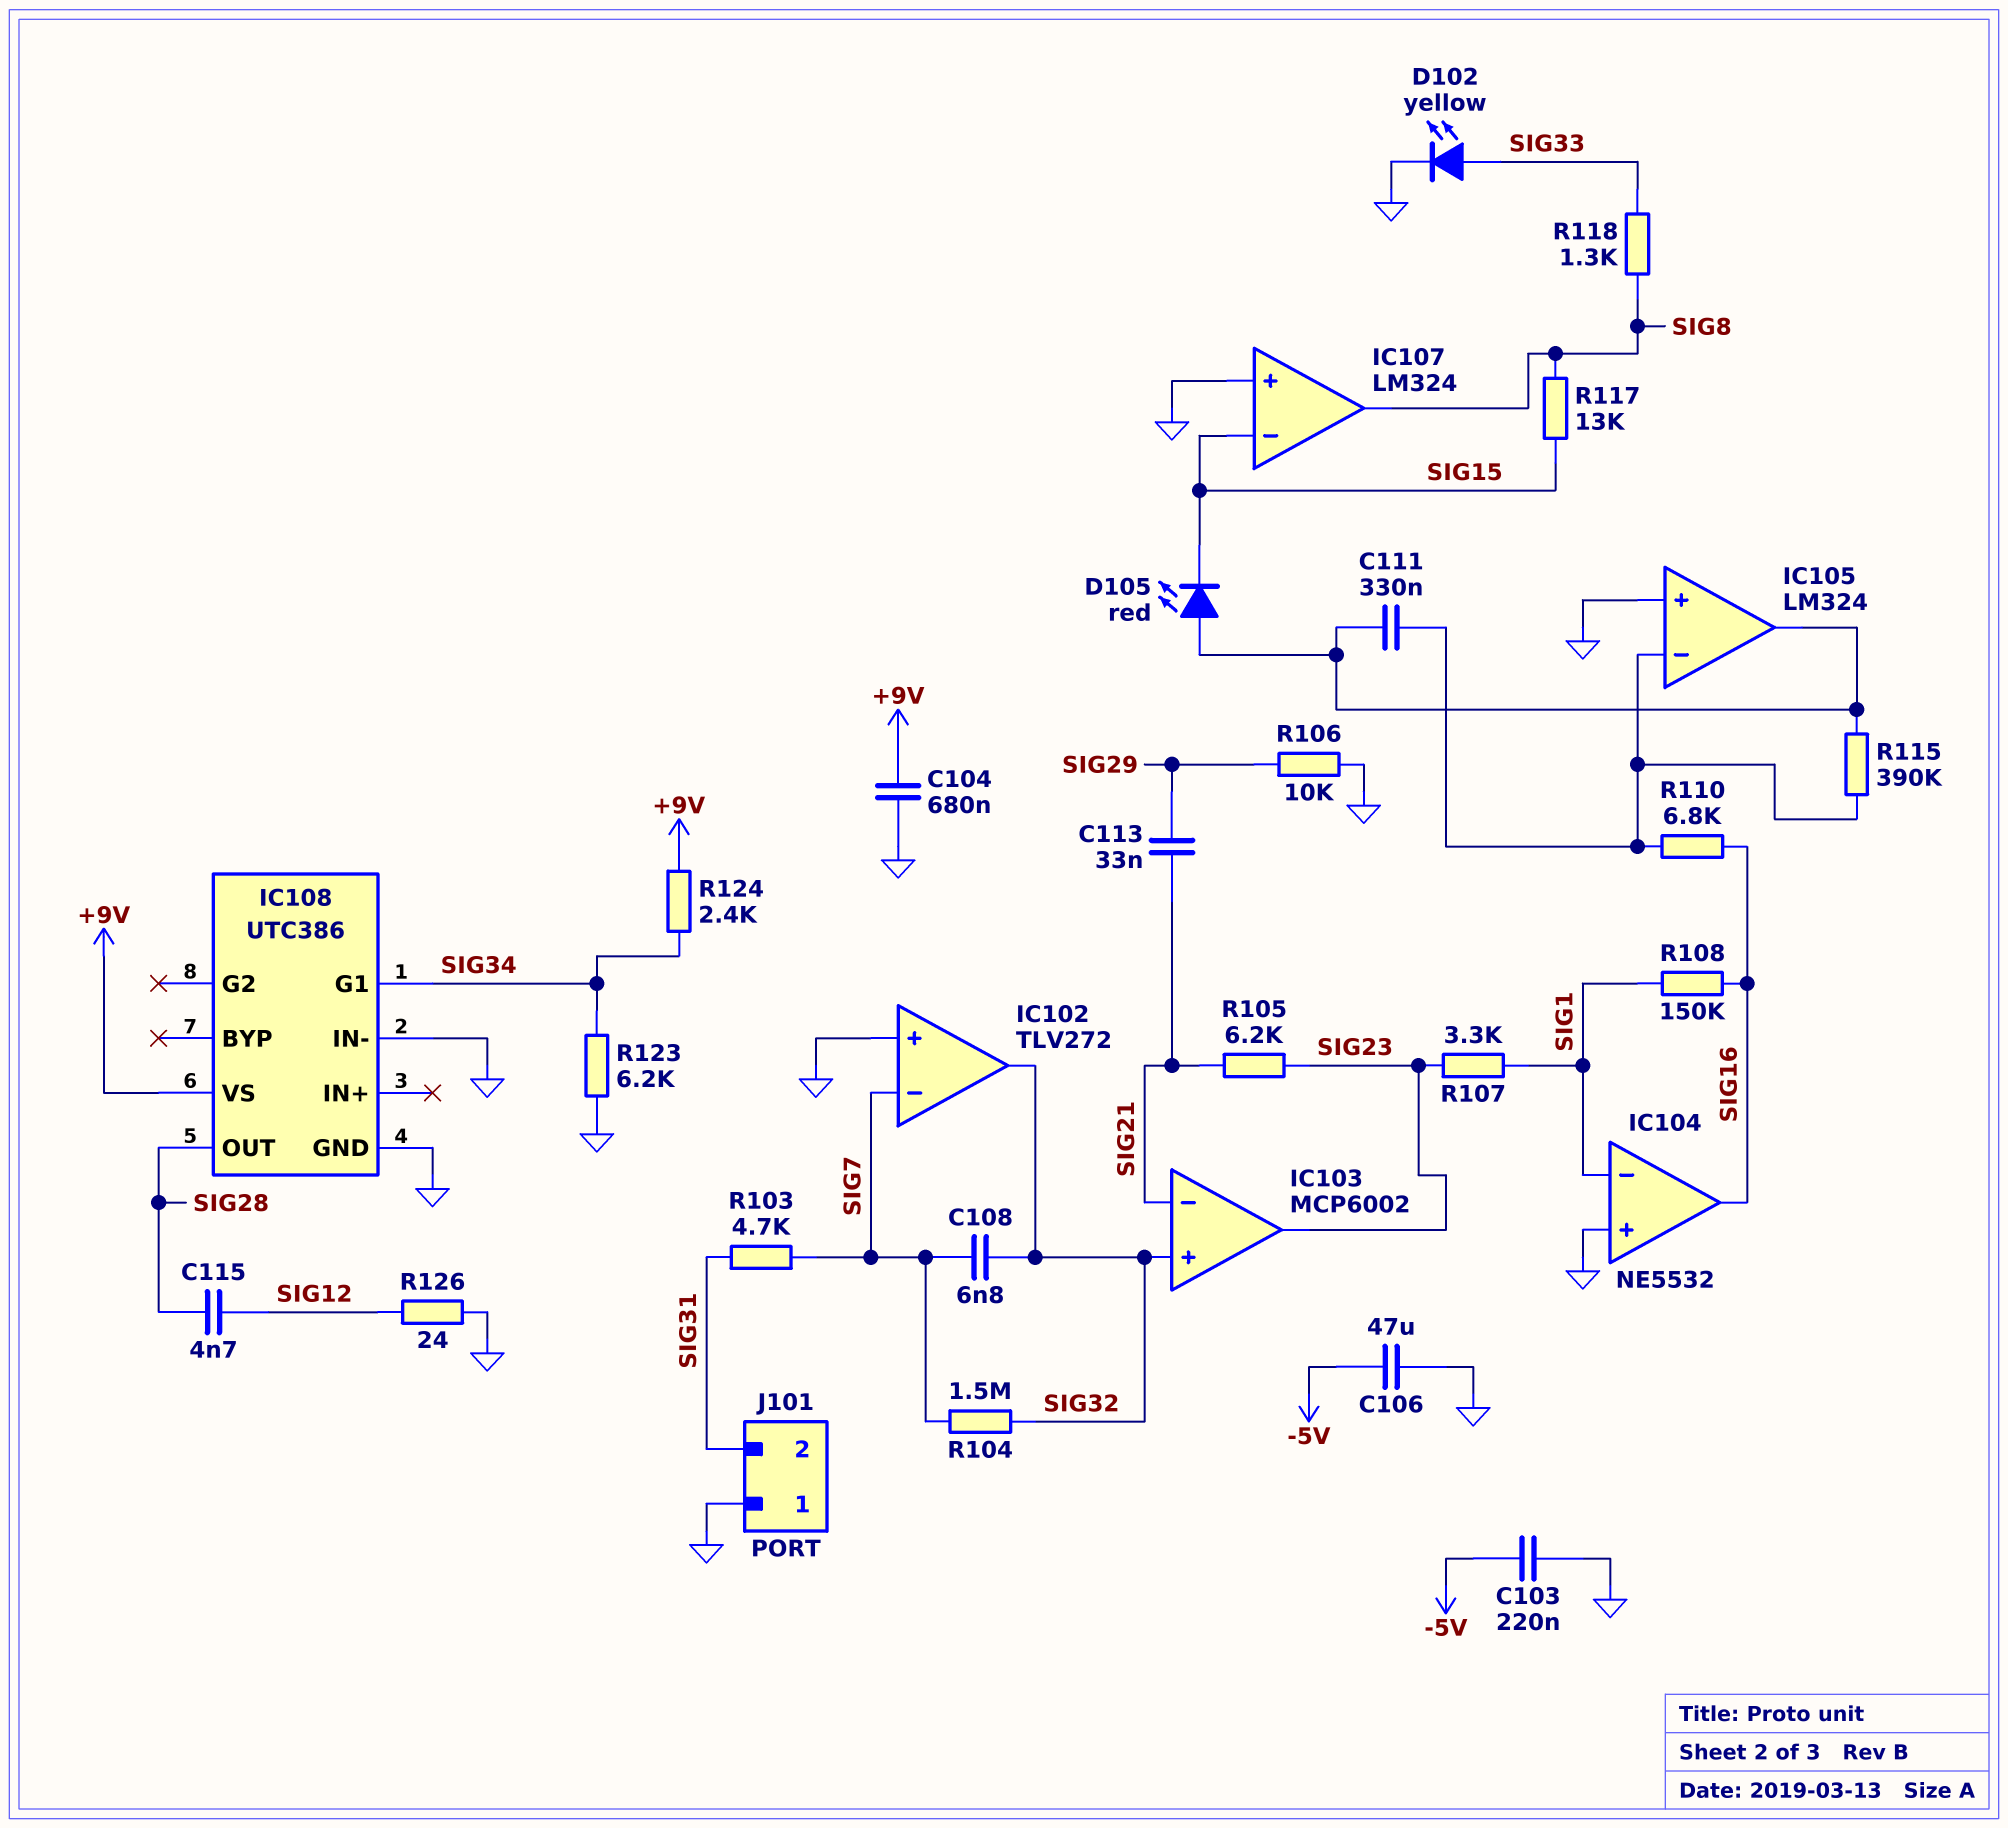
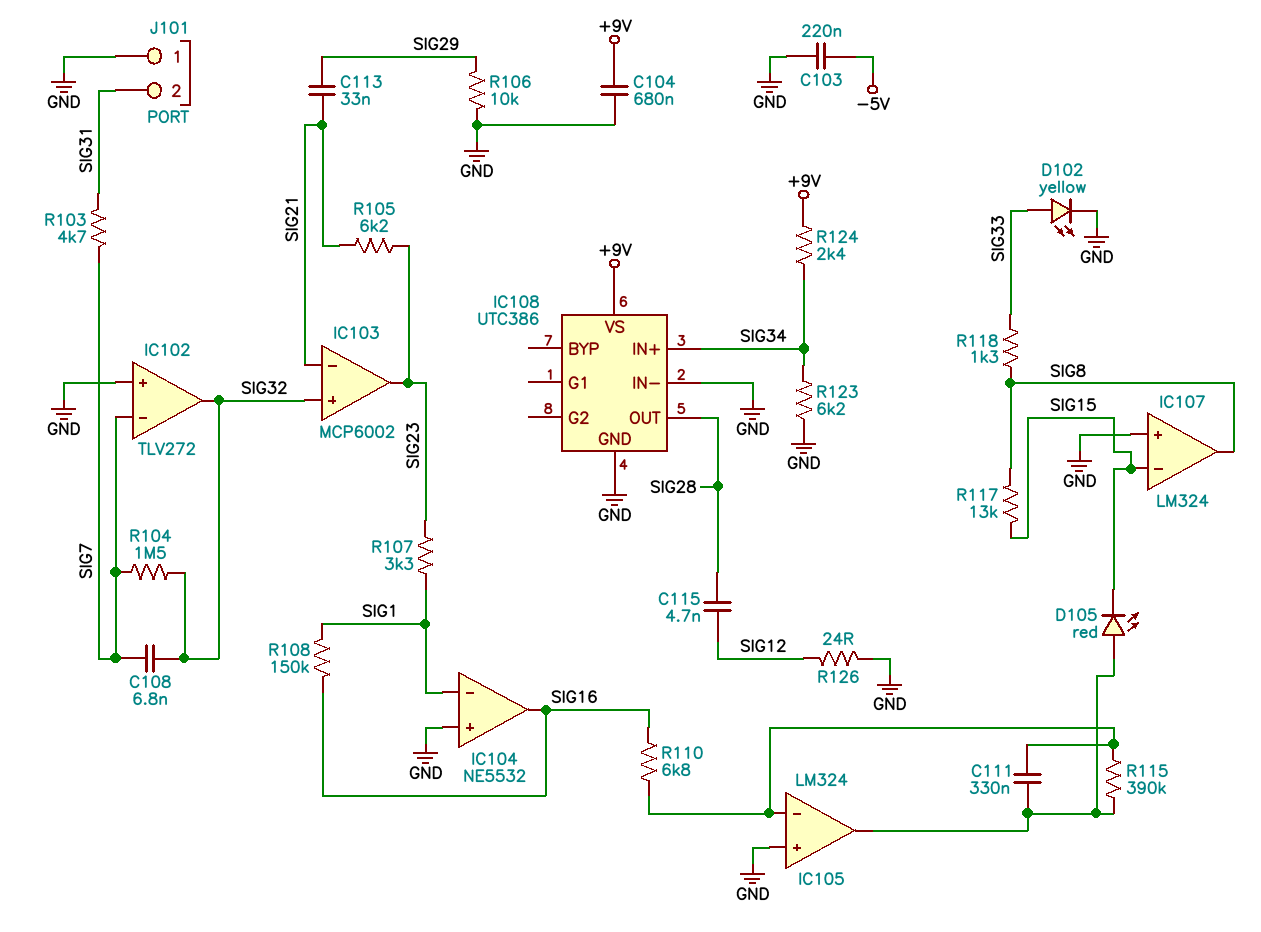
C106: 47uF (-5V, GND) -> none
IC108 pin G1: SIG34 -> none
IC108 pin IN+: none -> SIG34

